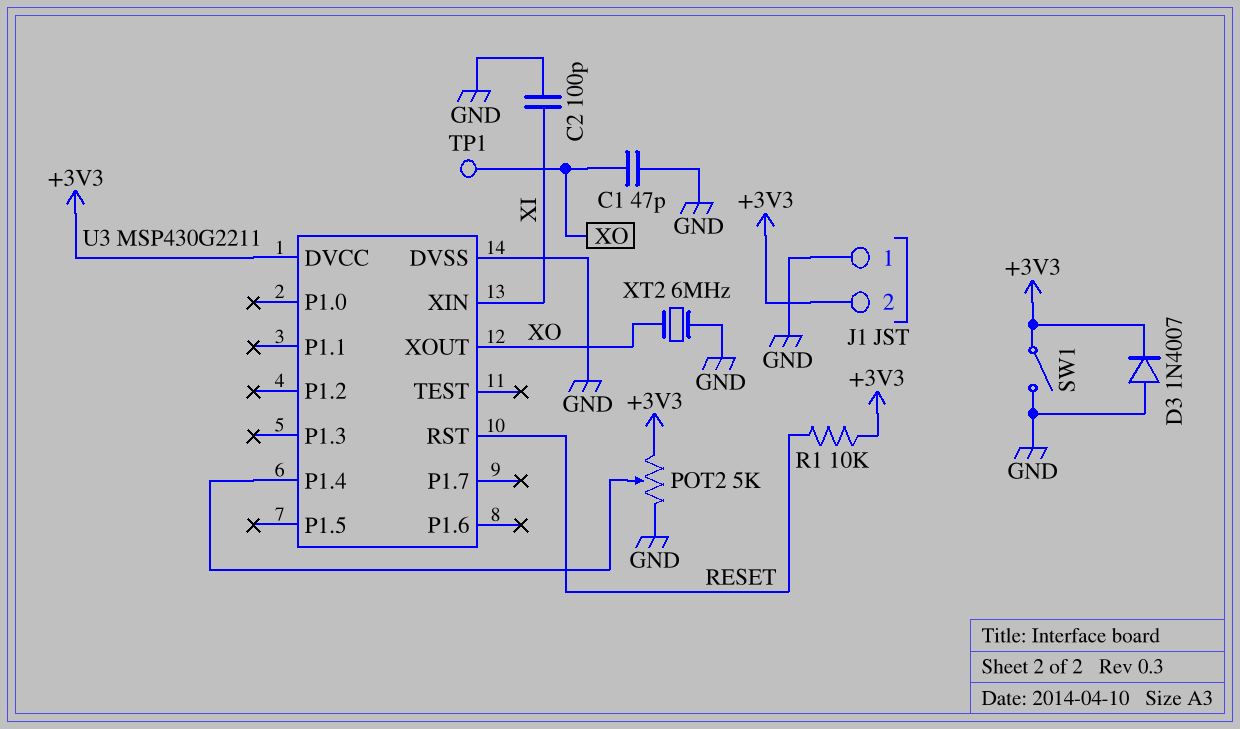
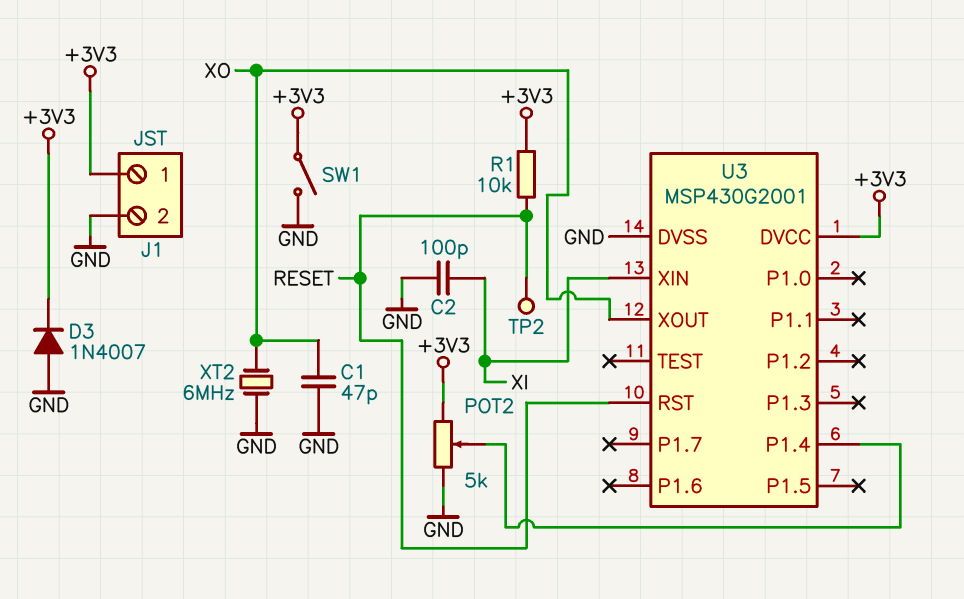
J1 pin 1: GND -> +3V3
J1 pin 2: +3V3 -> GND
TP1: test point (XO) -> none
TP2: none -> test point (RESET)
U3: MSP430G2211 -> MSP430G2001

